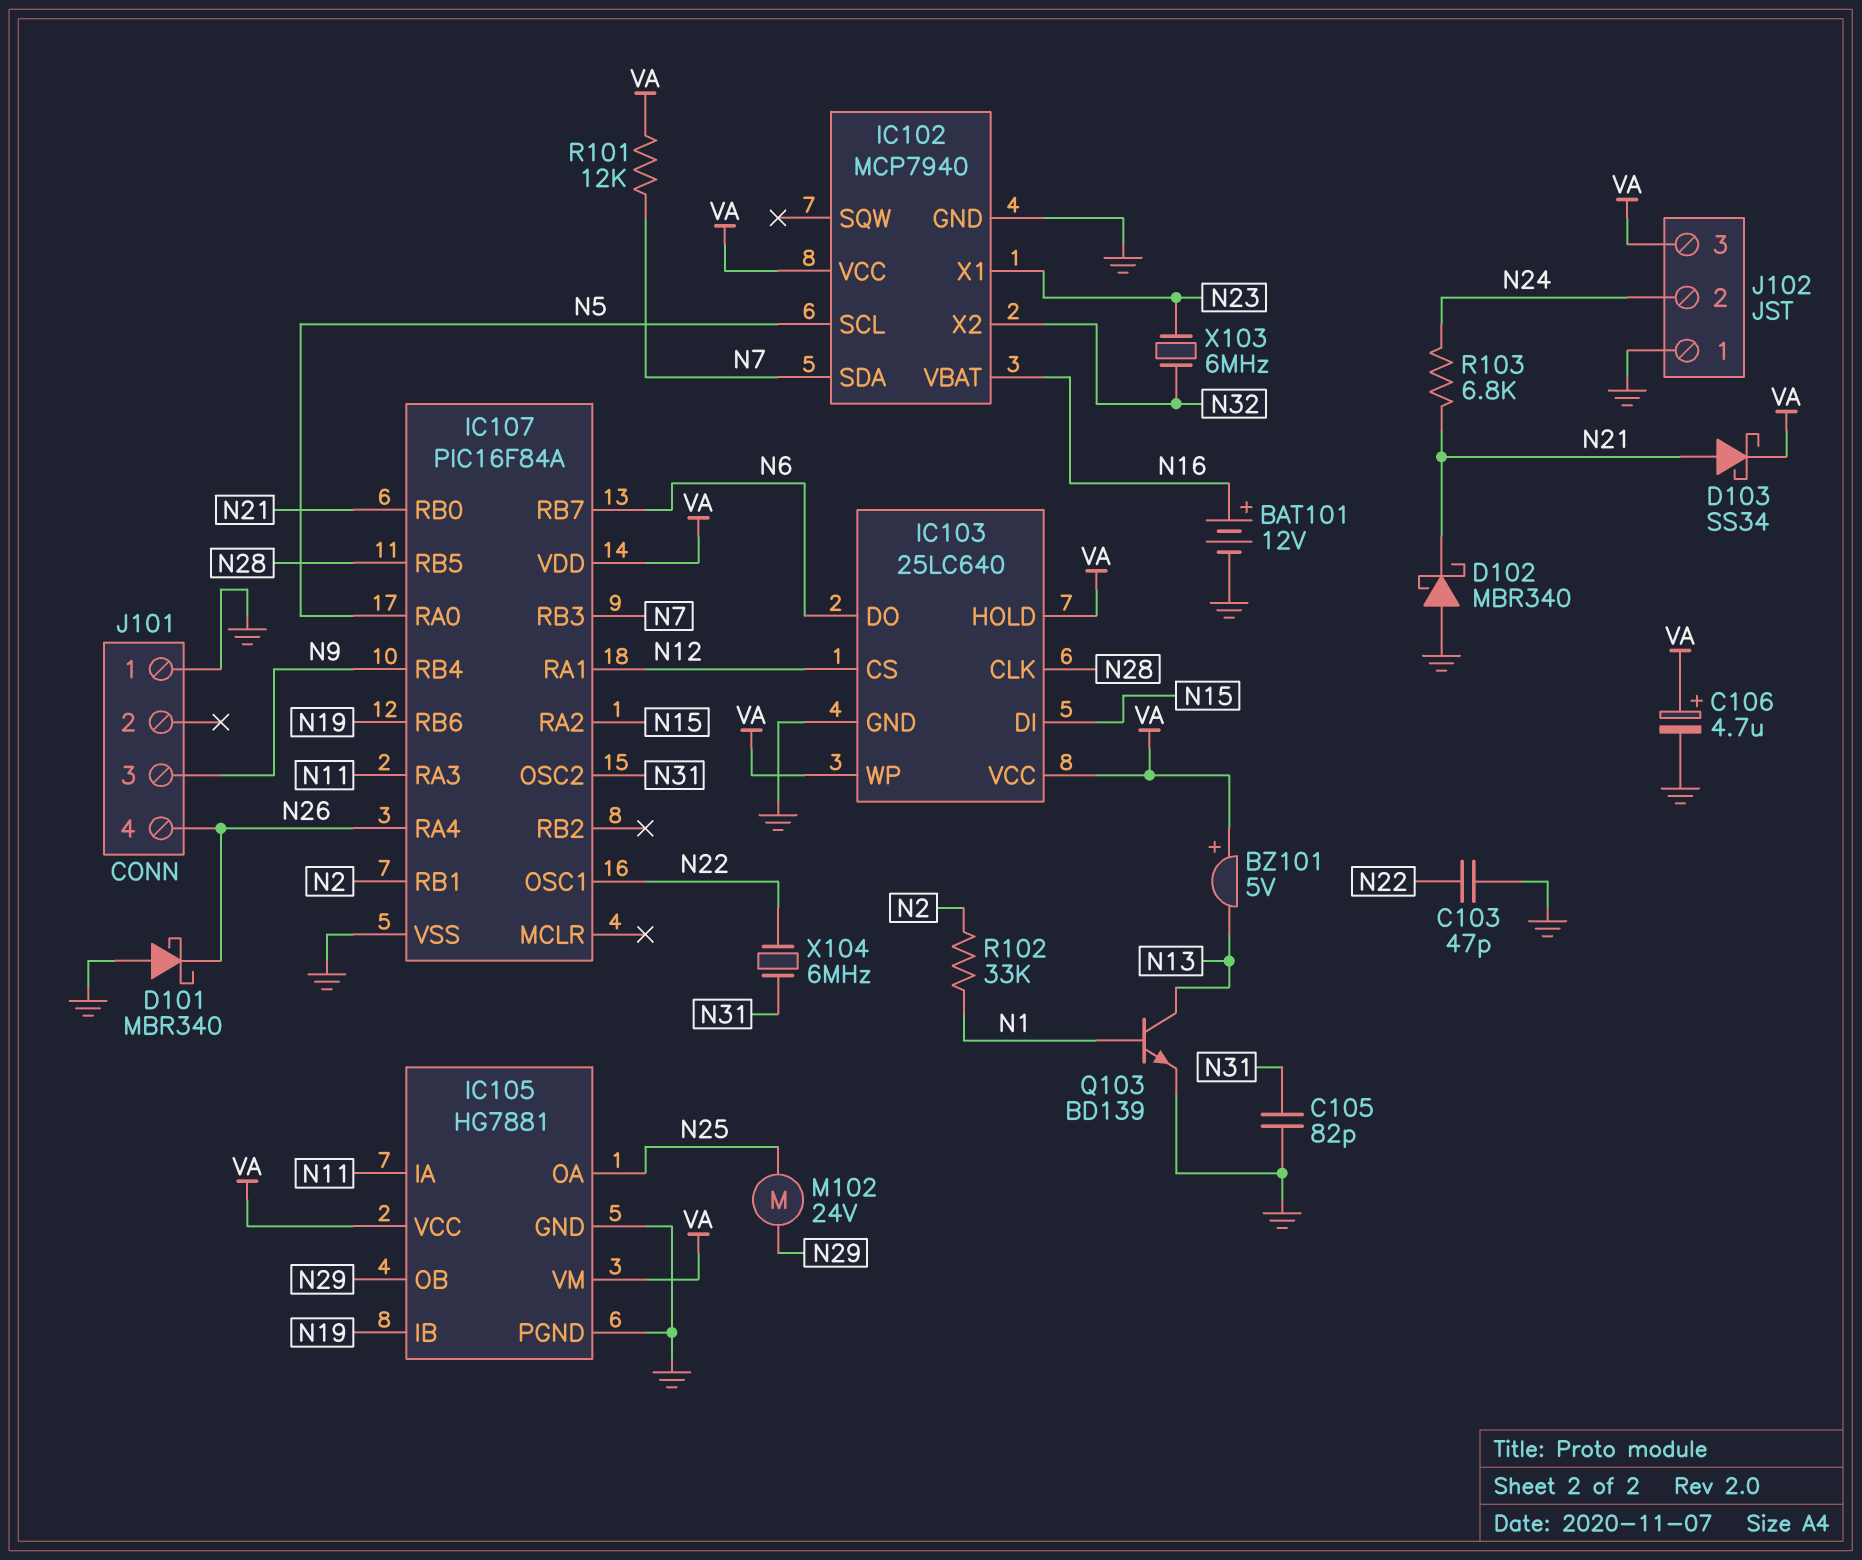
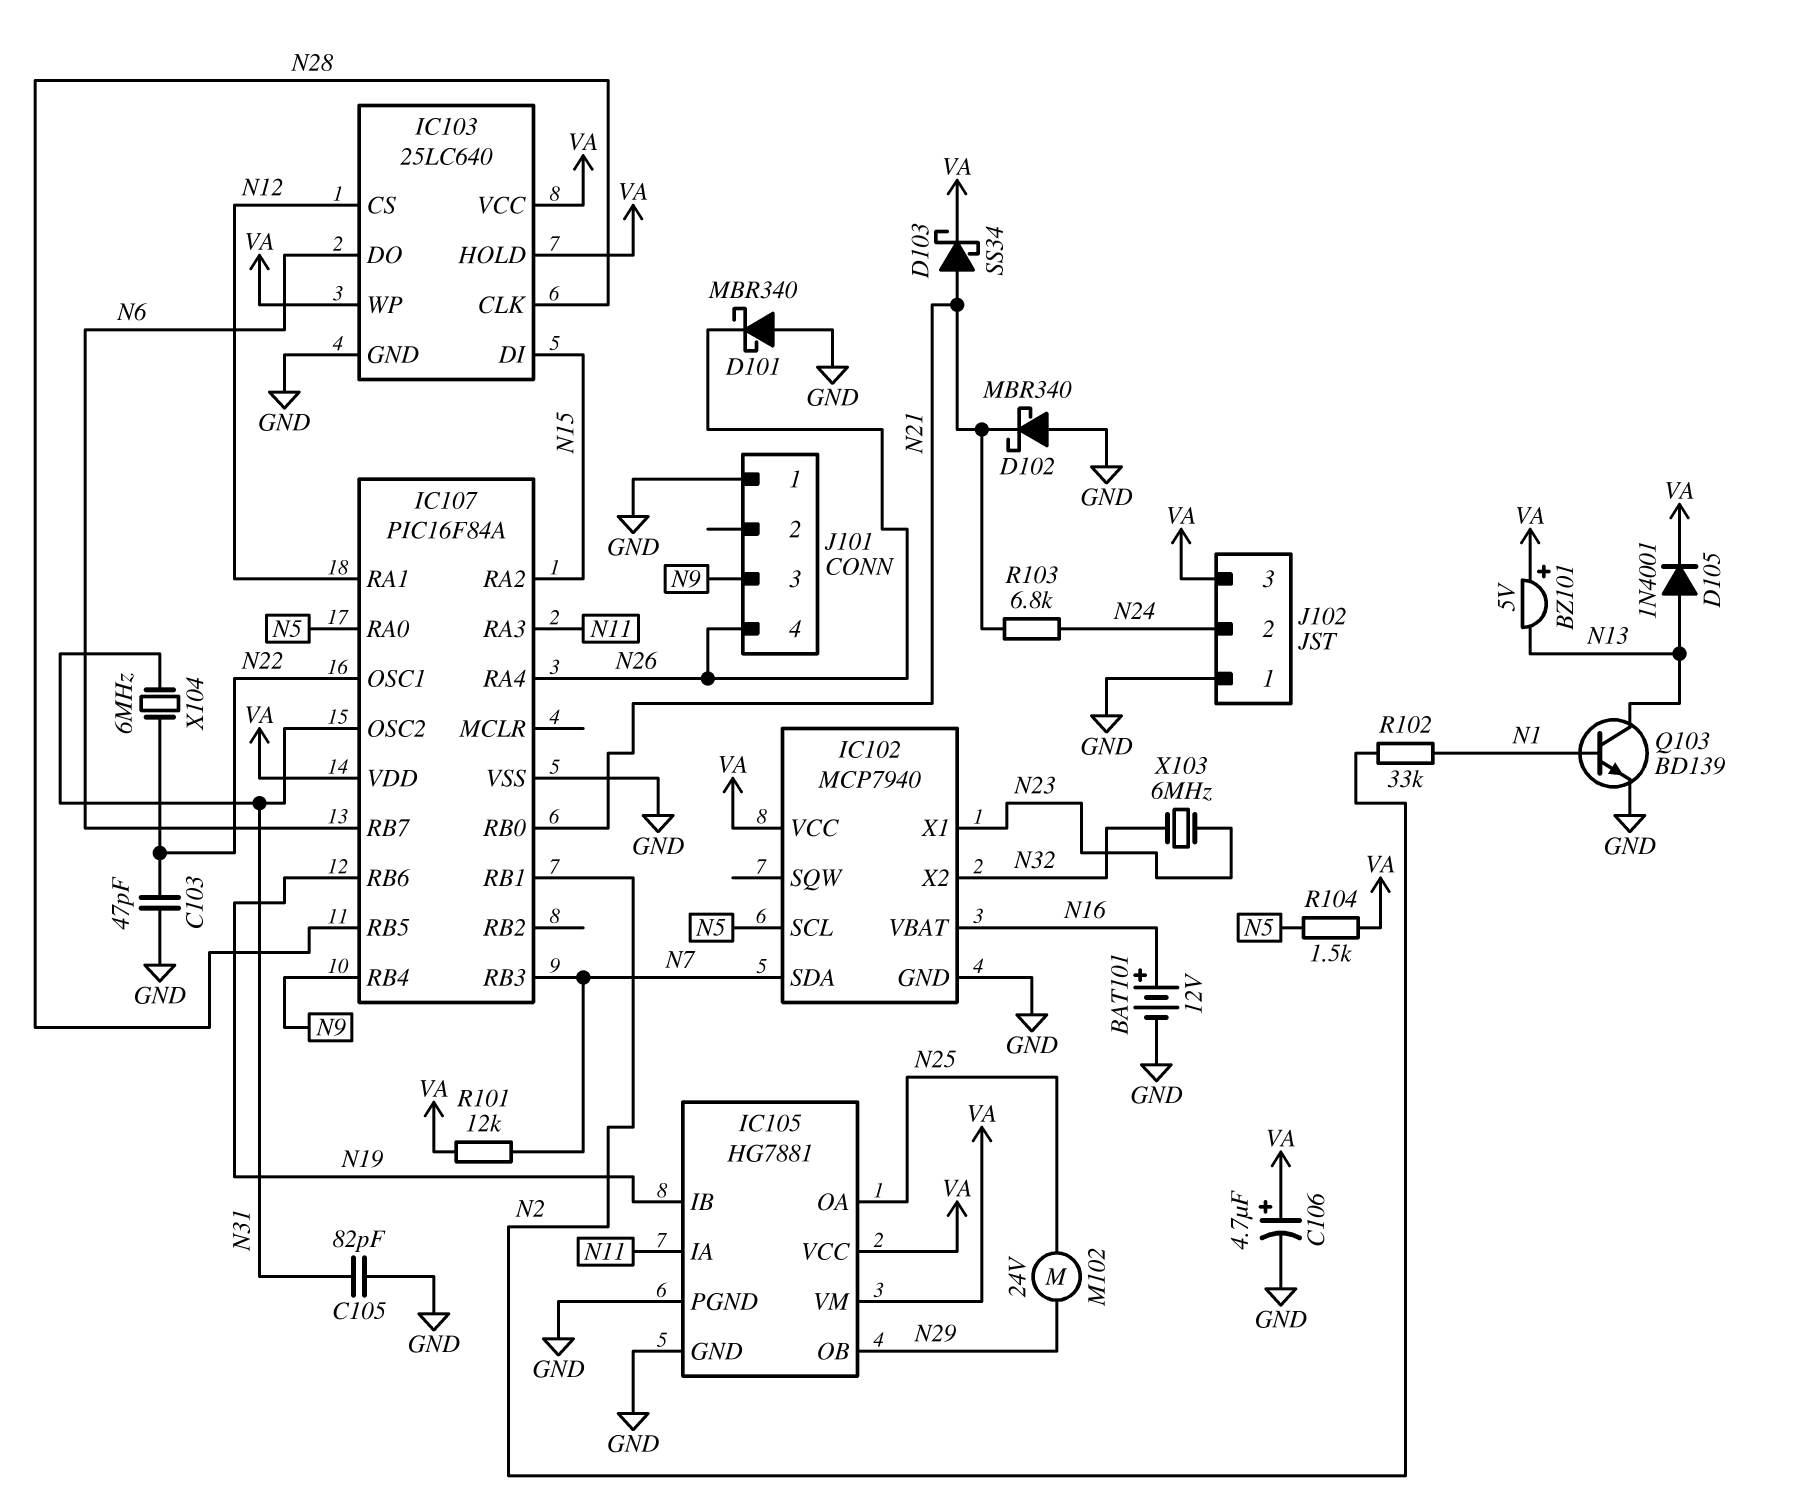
D105: none -> diode 1N4001 (A N13, K VA)
R104: none -> 1.5k (N5, VA)

